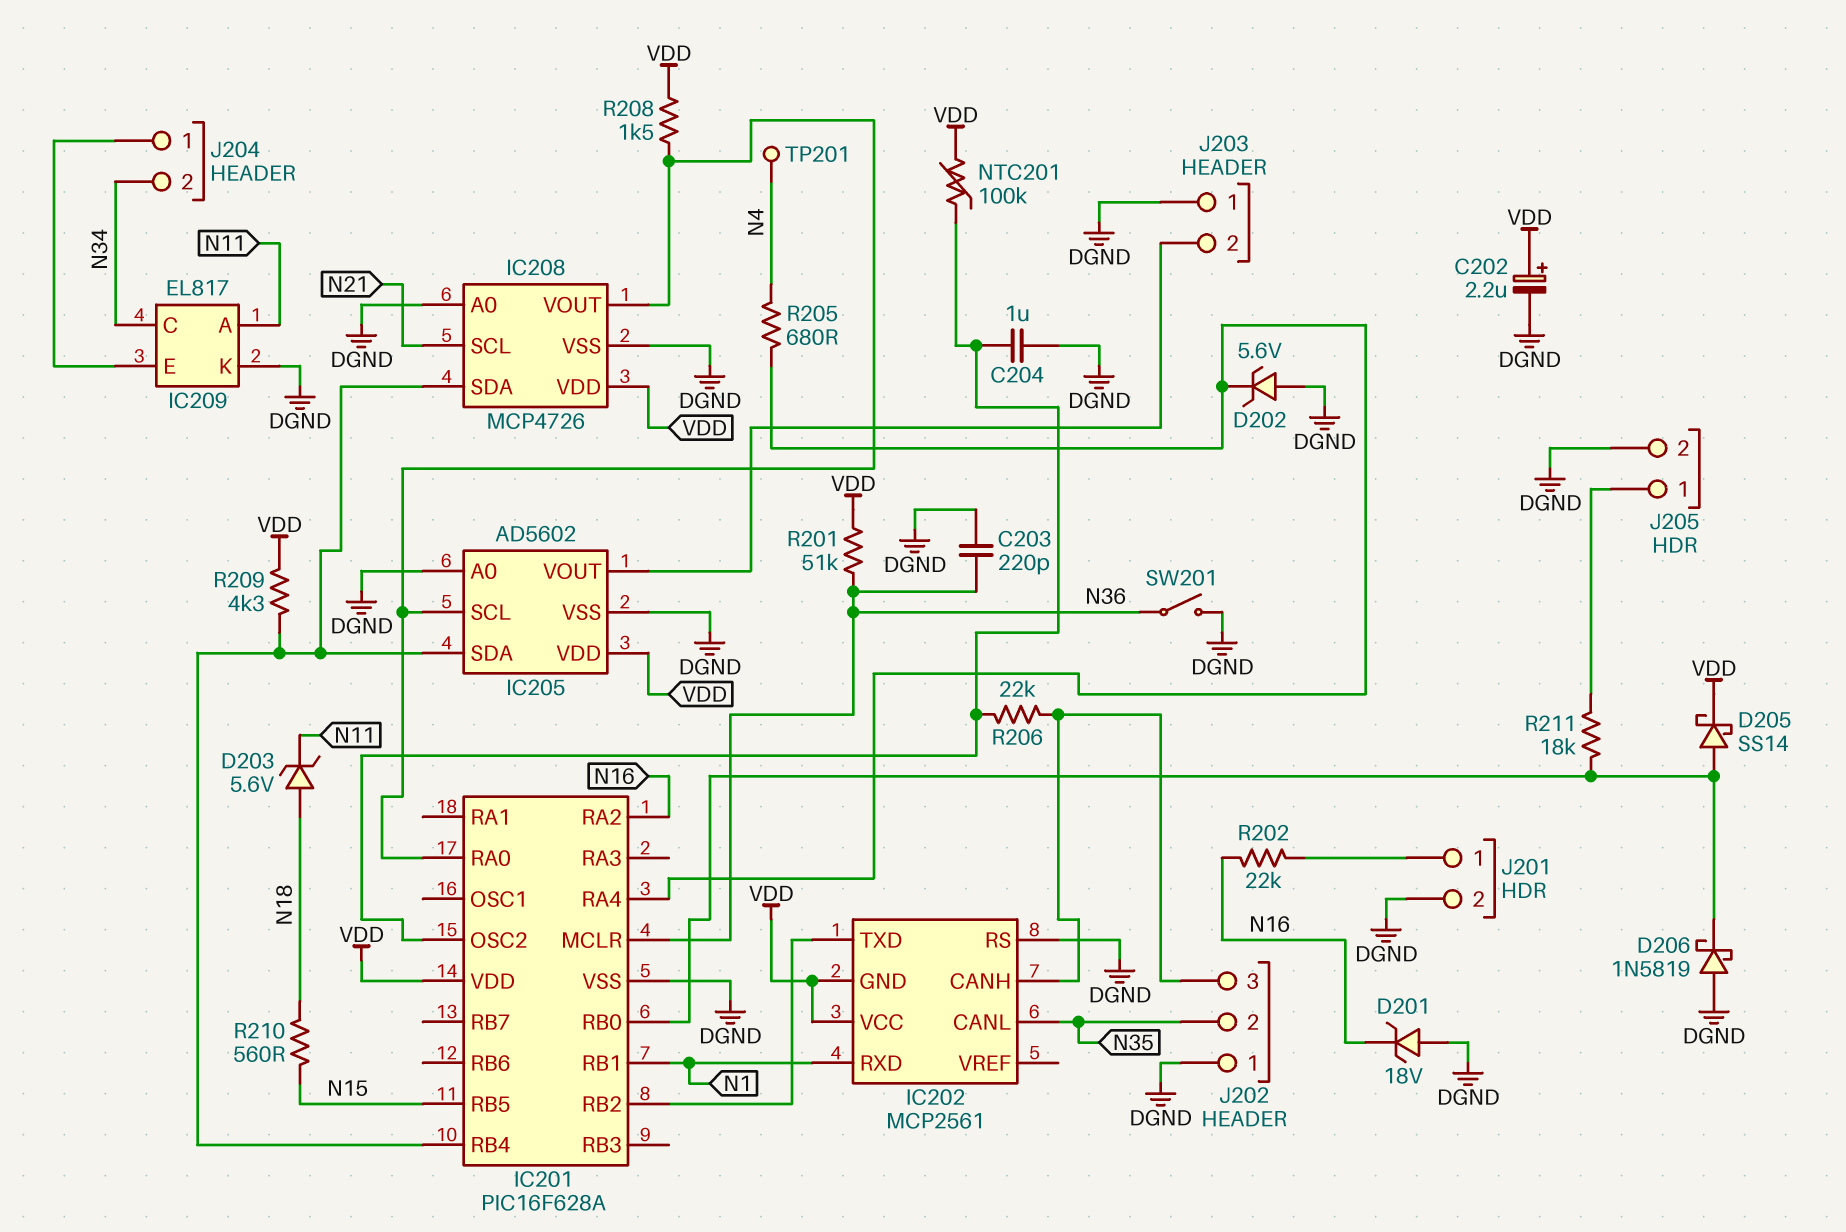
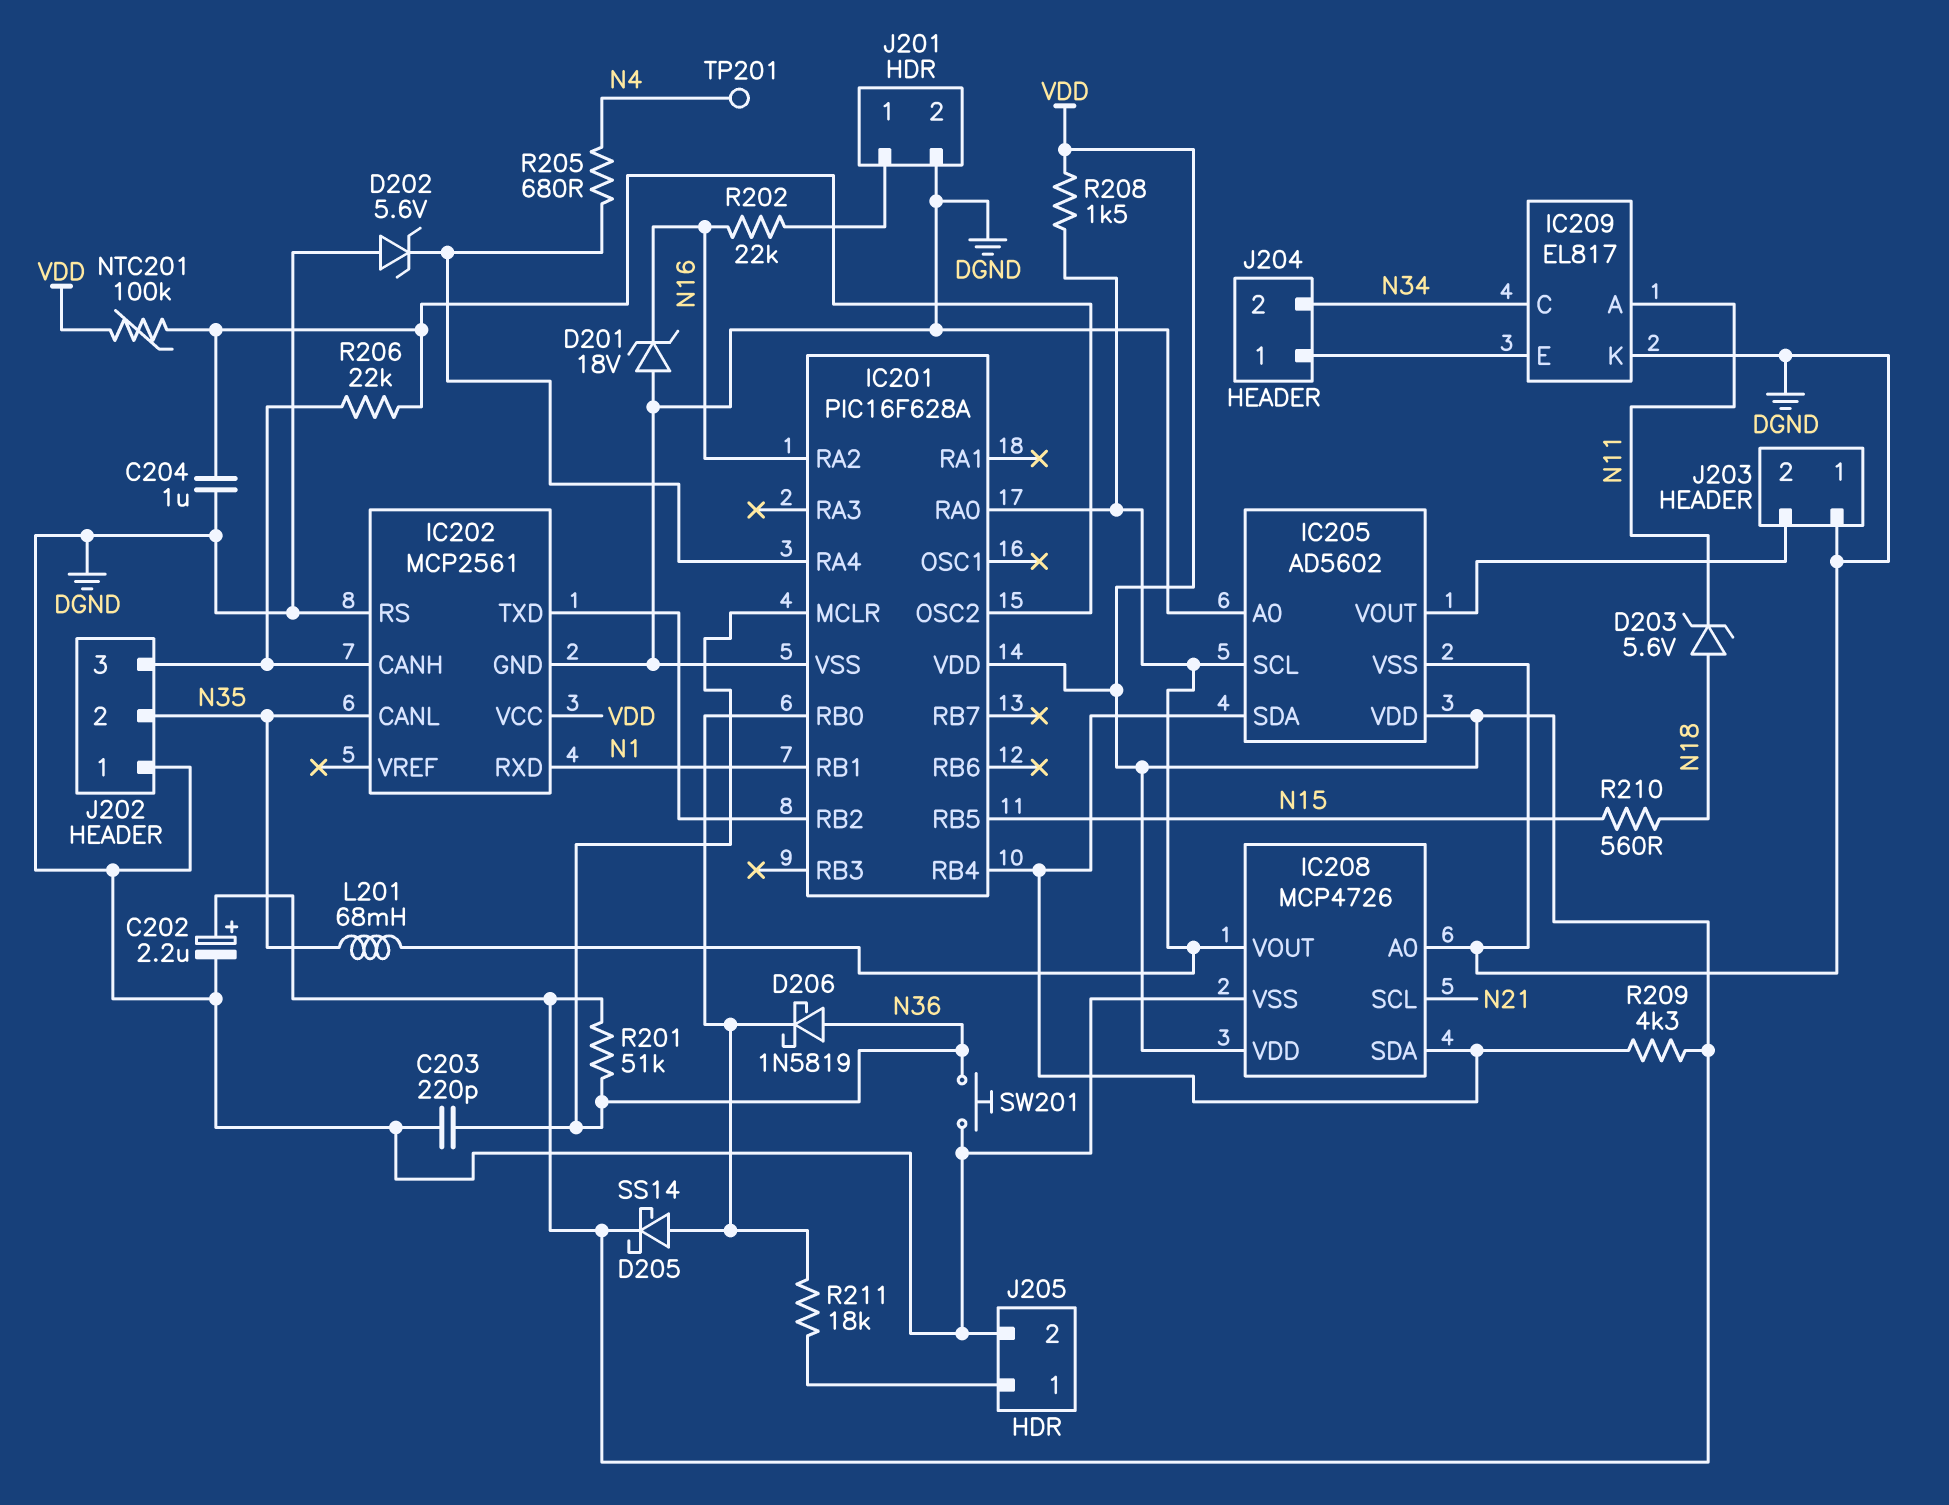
D206: schottky 1N5819 (A DGND, K IC201/RB0) -> schottky 1N5819 (A N36, K IC201/RB0)
IC202 pin GND: VDD -> DGND
L201: none -> 68mH (IC201/RA0, N35)
SW201: switch (DGND, N36) -> button (DGND, N36)

